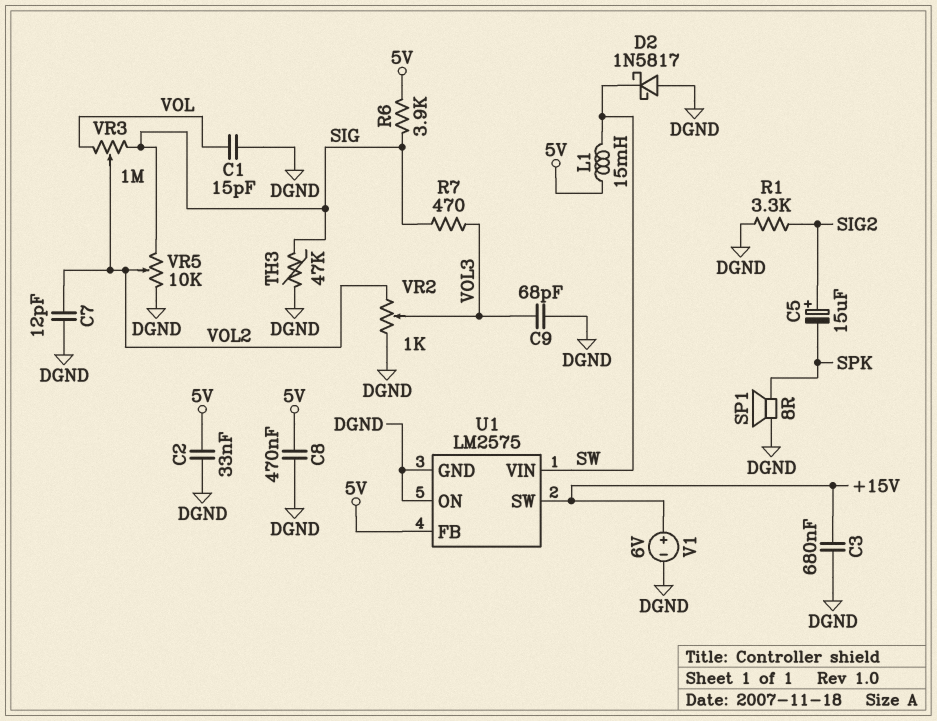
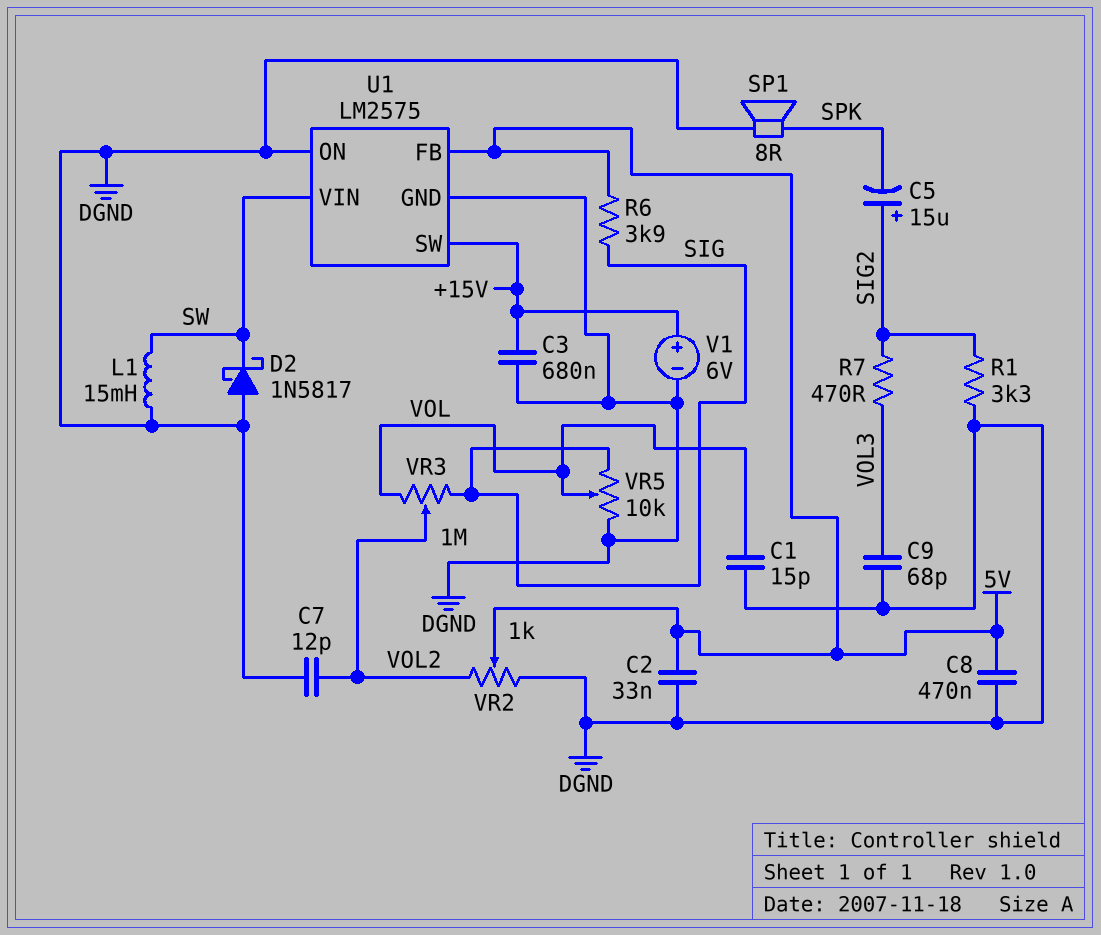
L1: 15mH (5V, SW) -> 15mH (DGND, SW)
R7: 470 (SIG, VOL3) -> 470 (SIG2, VOL3)
TH3: 47k (DGND, SIG) -> none
VR2: 1k (DGND, VOL2, wiper VOL3) -> 1k (DGND, VOL2, wiper 5V)
VR5: 10k (DGND, SIG, wiper VOL2) -> 10k (DGND, SIG, wiper VOL)

